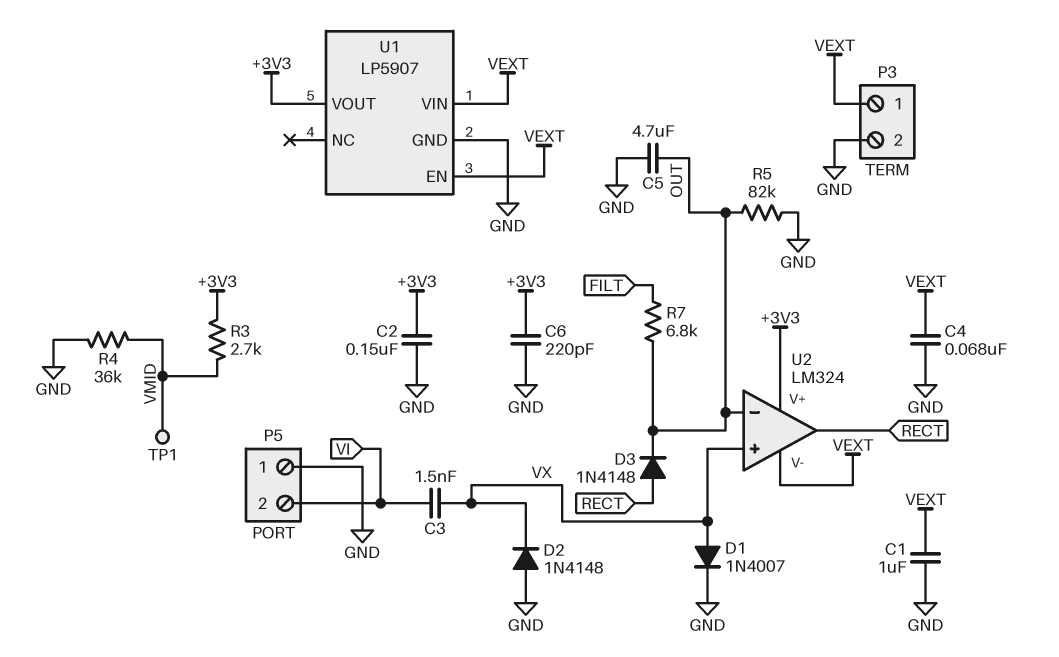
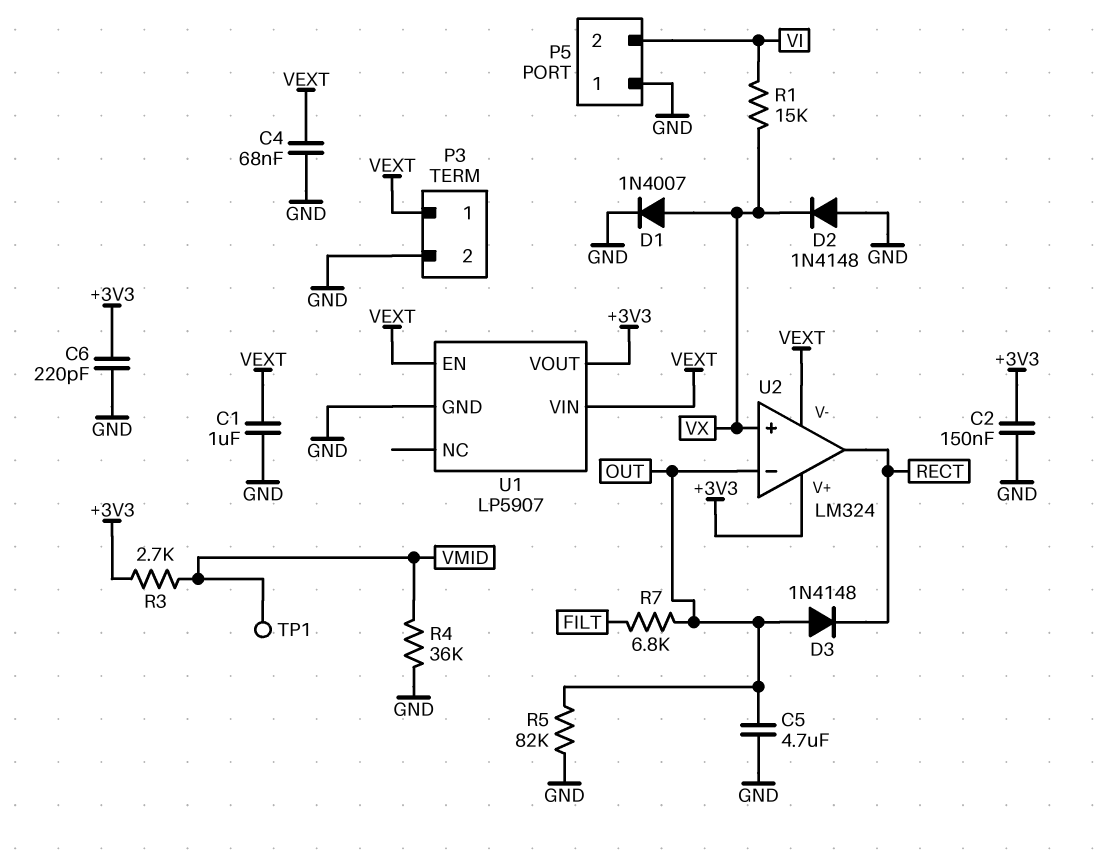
C3: 1.5nF (VI, VX) -> none
D3: diode 1N4148 (A RECT, K OUT) -> diode 1N4148 (A OUT, K RECT)
R1: none -> 15k (VI, VX)

